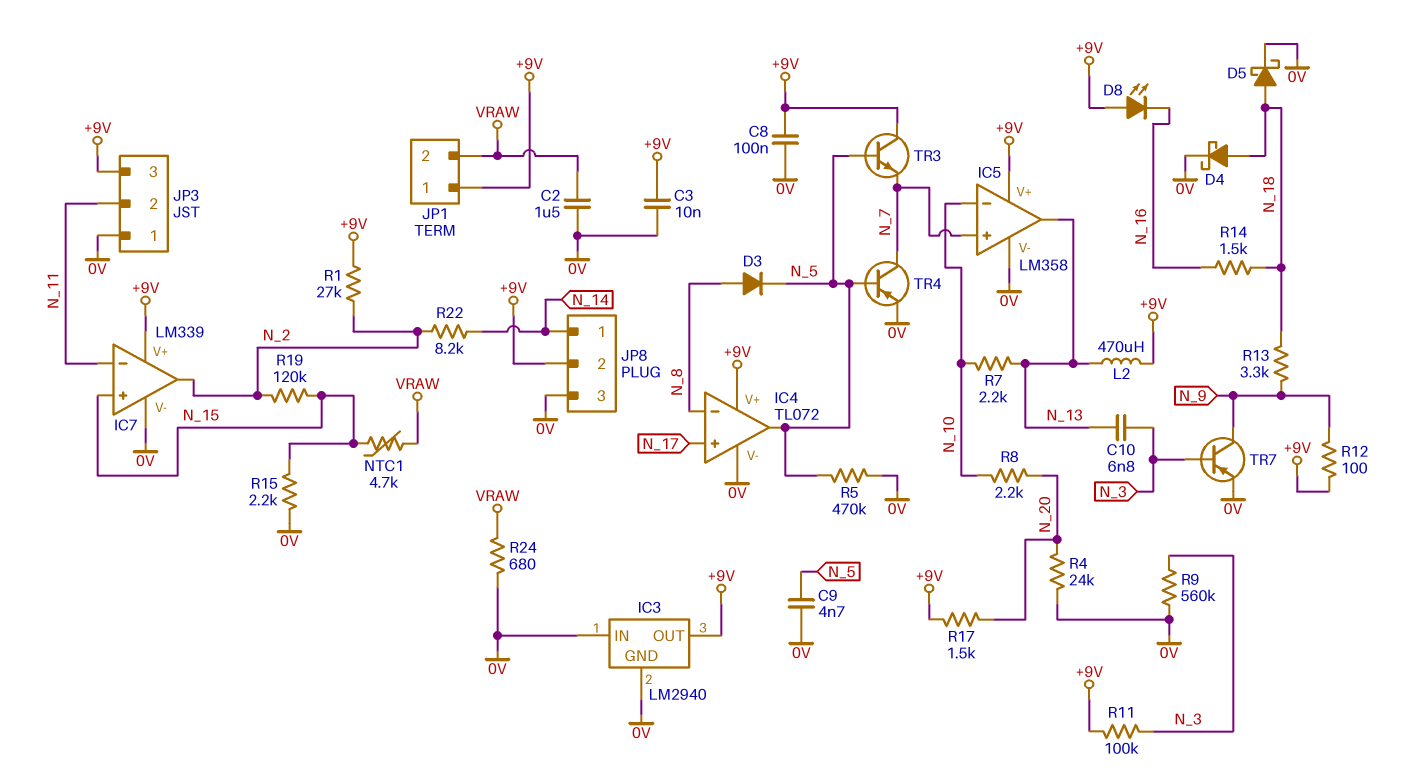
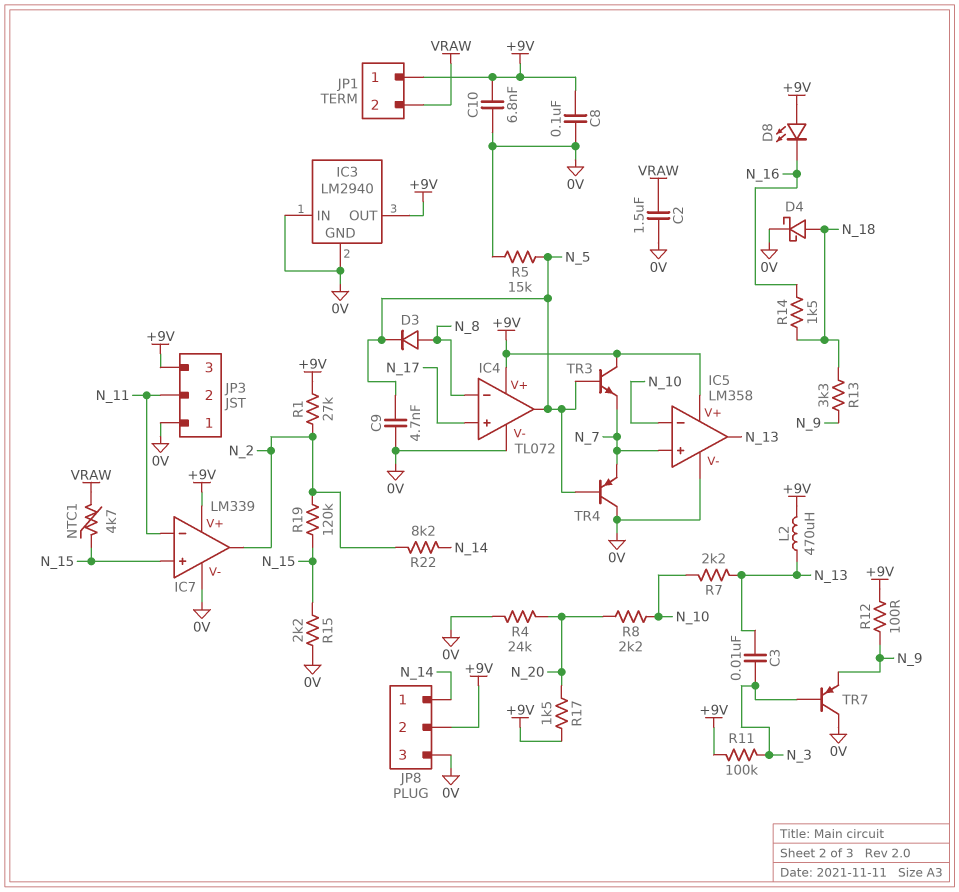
C3: 10nF (+9V, 0V) -> 10nF (N_3, N_13)
C10: 6.8nF (N_3, N_13) -> 6.8nF (+9V, 0V)
D5: schottky (A N_18, K 0V) -> none
R5: 470k (0V, N_5) -> 15k (0V, N_5)
R9: 560k (0V, N_3) -> none
R24: 680 (0V, VRAW) -> none
TR4: PNP (B N_5, C N_7, E 0V) -> PNP (B N_5, C 0V, E N_7)
TR7: PNP (B N_3, C N_9, E 0V) -> PNP (B N_3, C 0V, E N_9)

